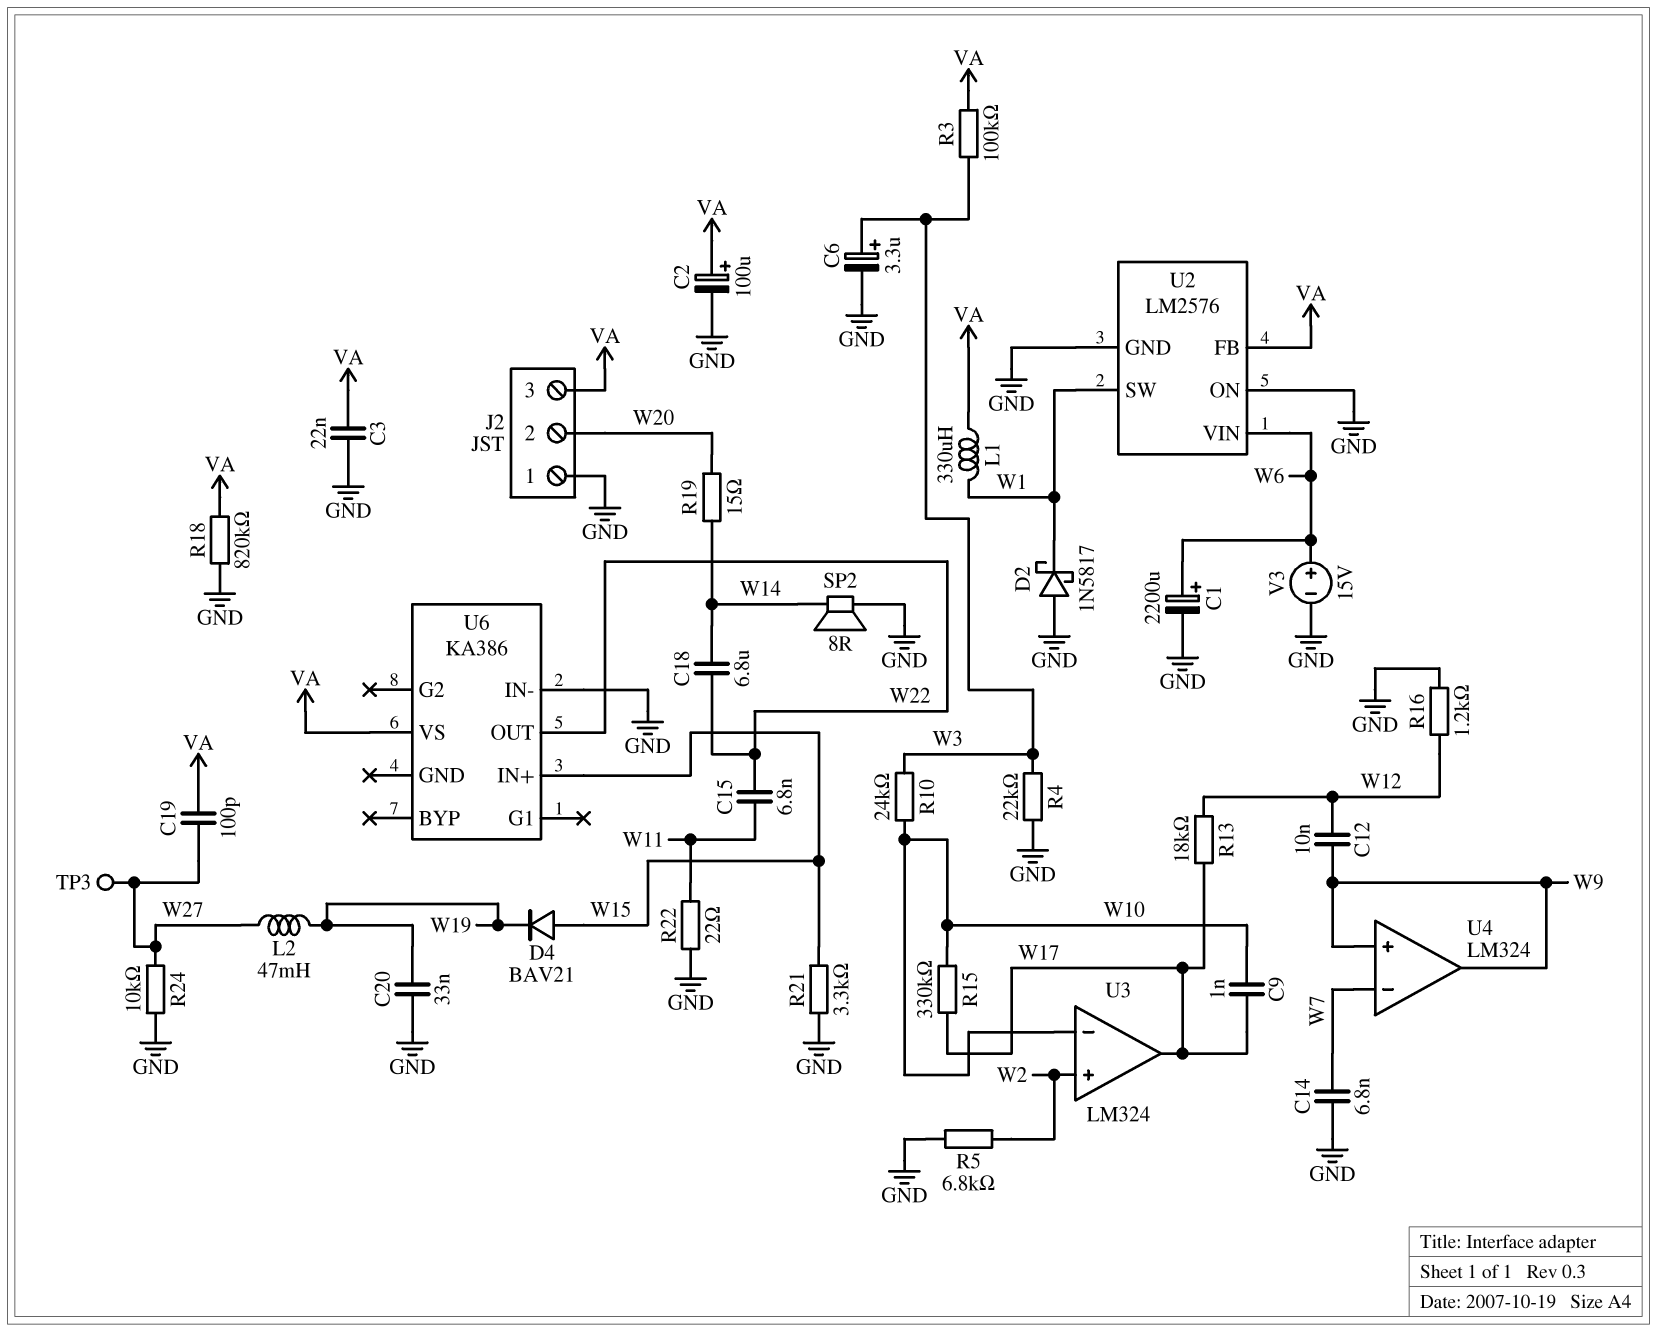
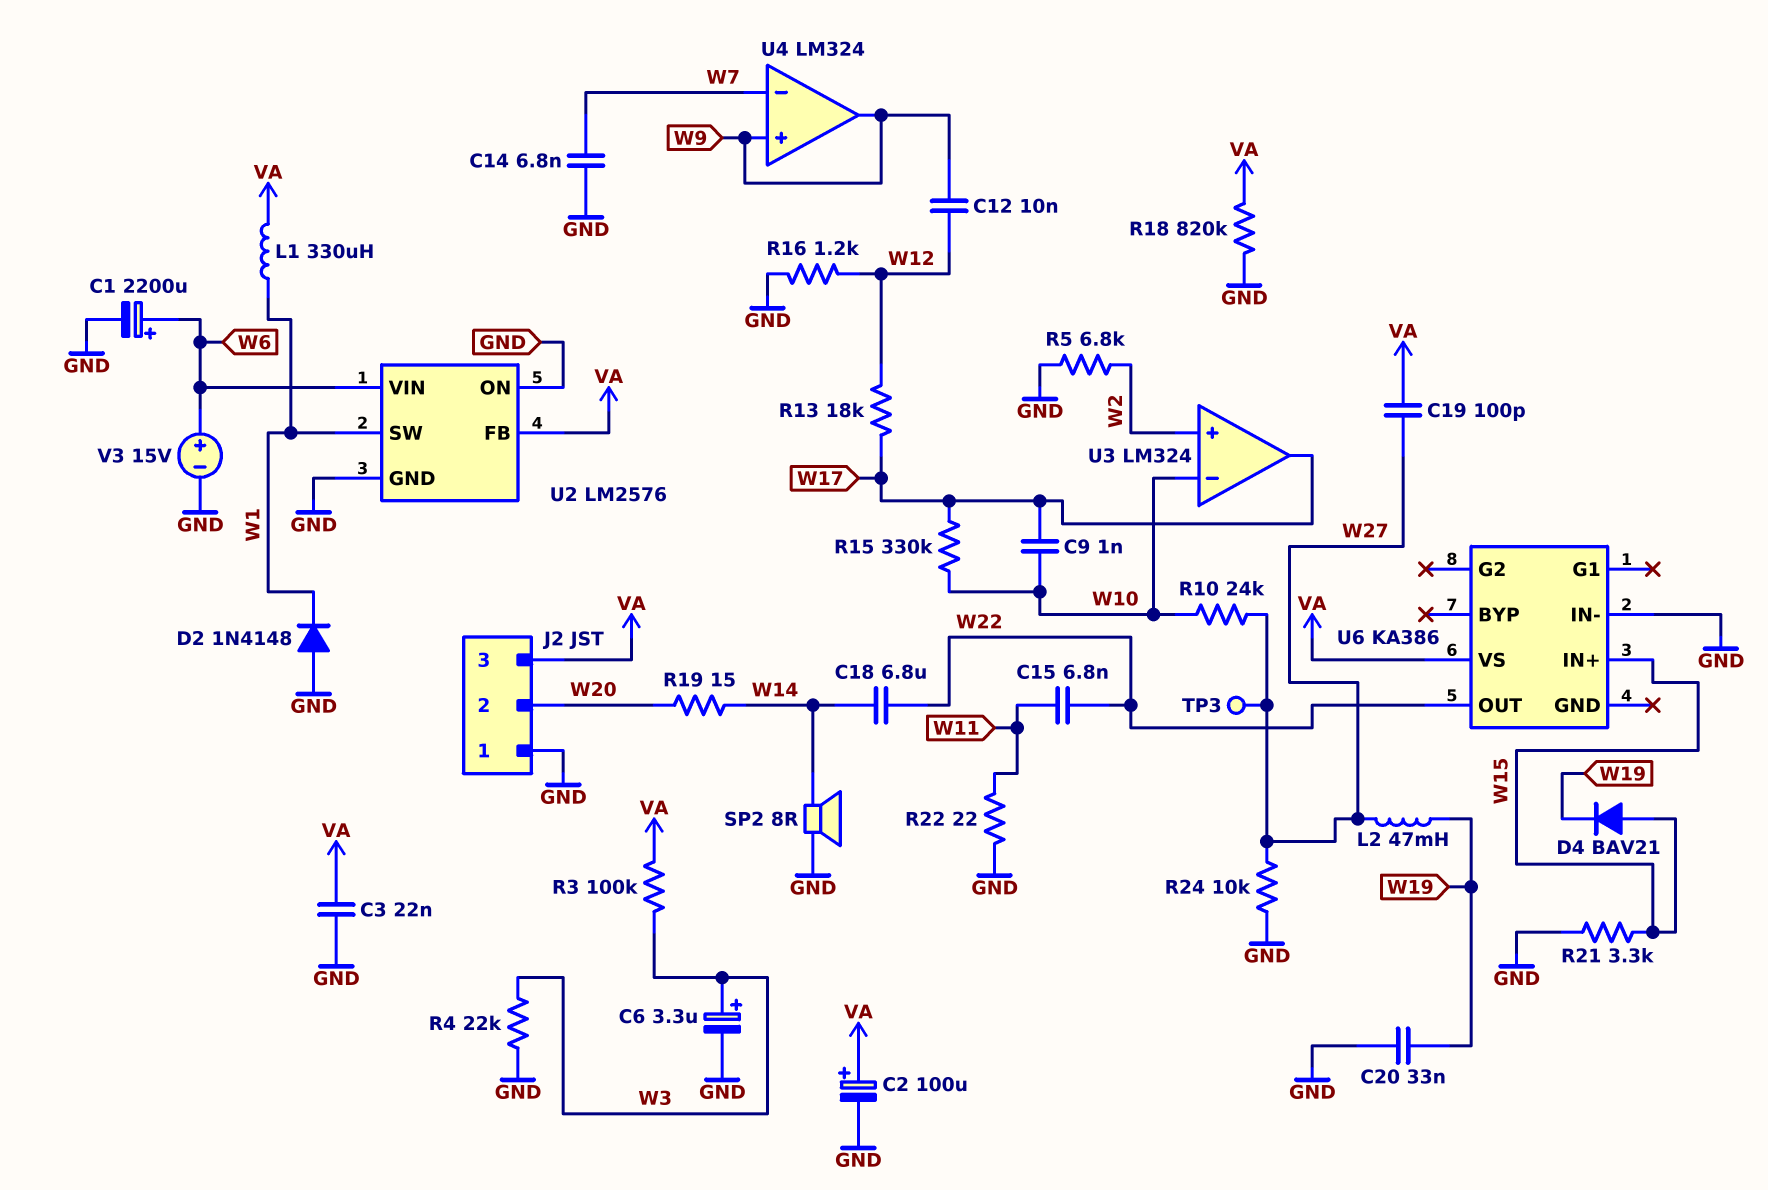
D2: schottky 1N5817 (A GND, K W1) -> diode 1N4148 (A GND, K W1)
R10: 24k (W3, W10) -> 24k (W10, W27)

